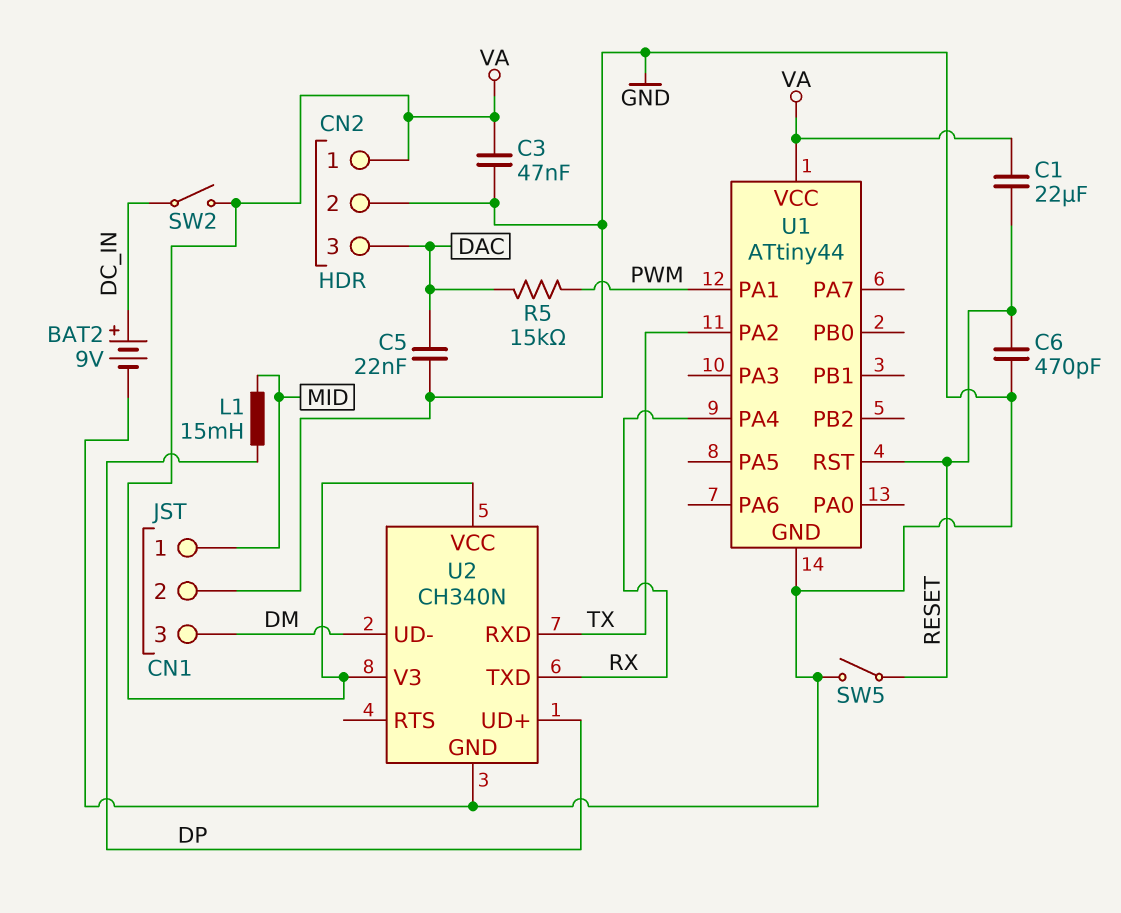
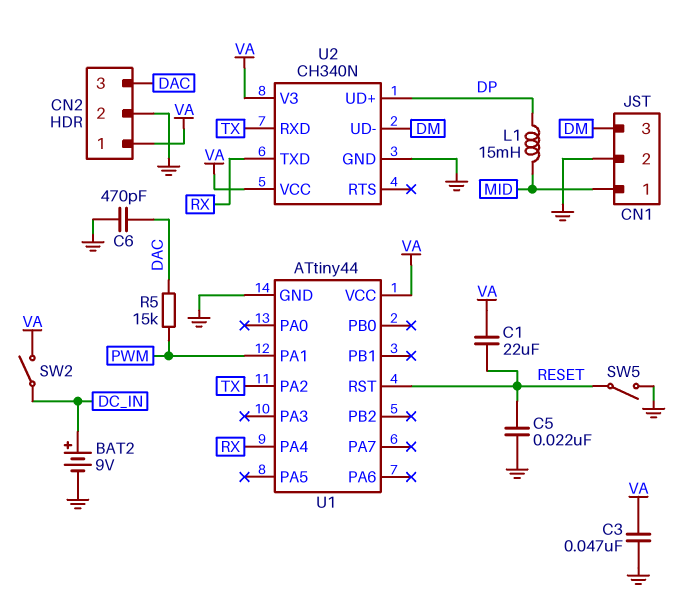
C5: 22nF (DAC, GND) -> 22nF (GND, RESET)
C6: 470pF (GND, RESET) -> 470pF (DAC, GND)

